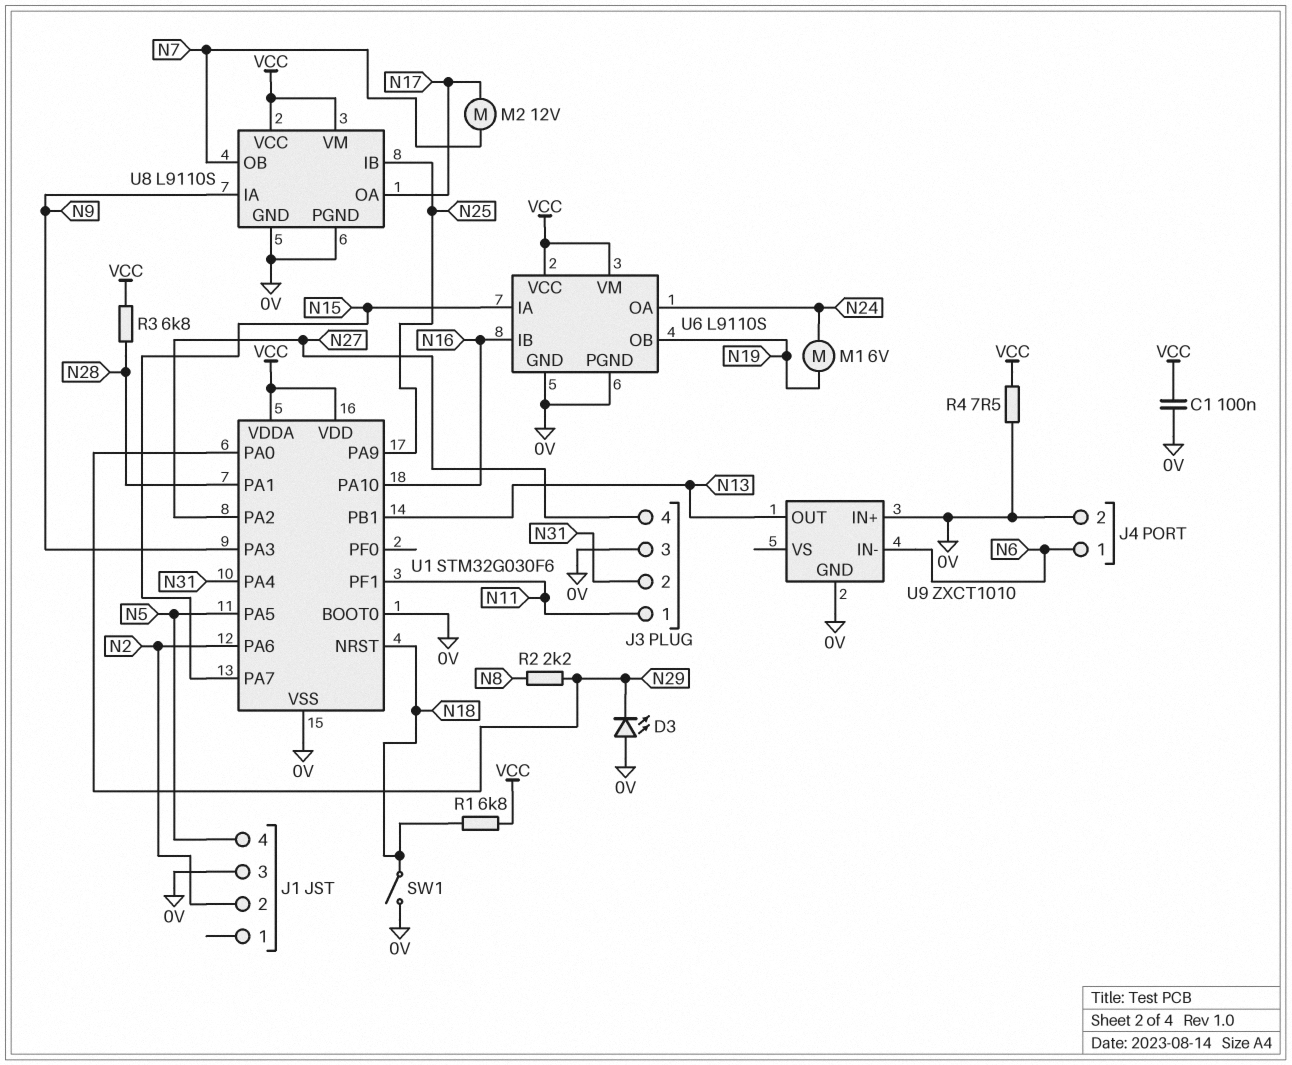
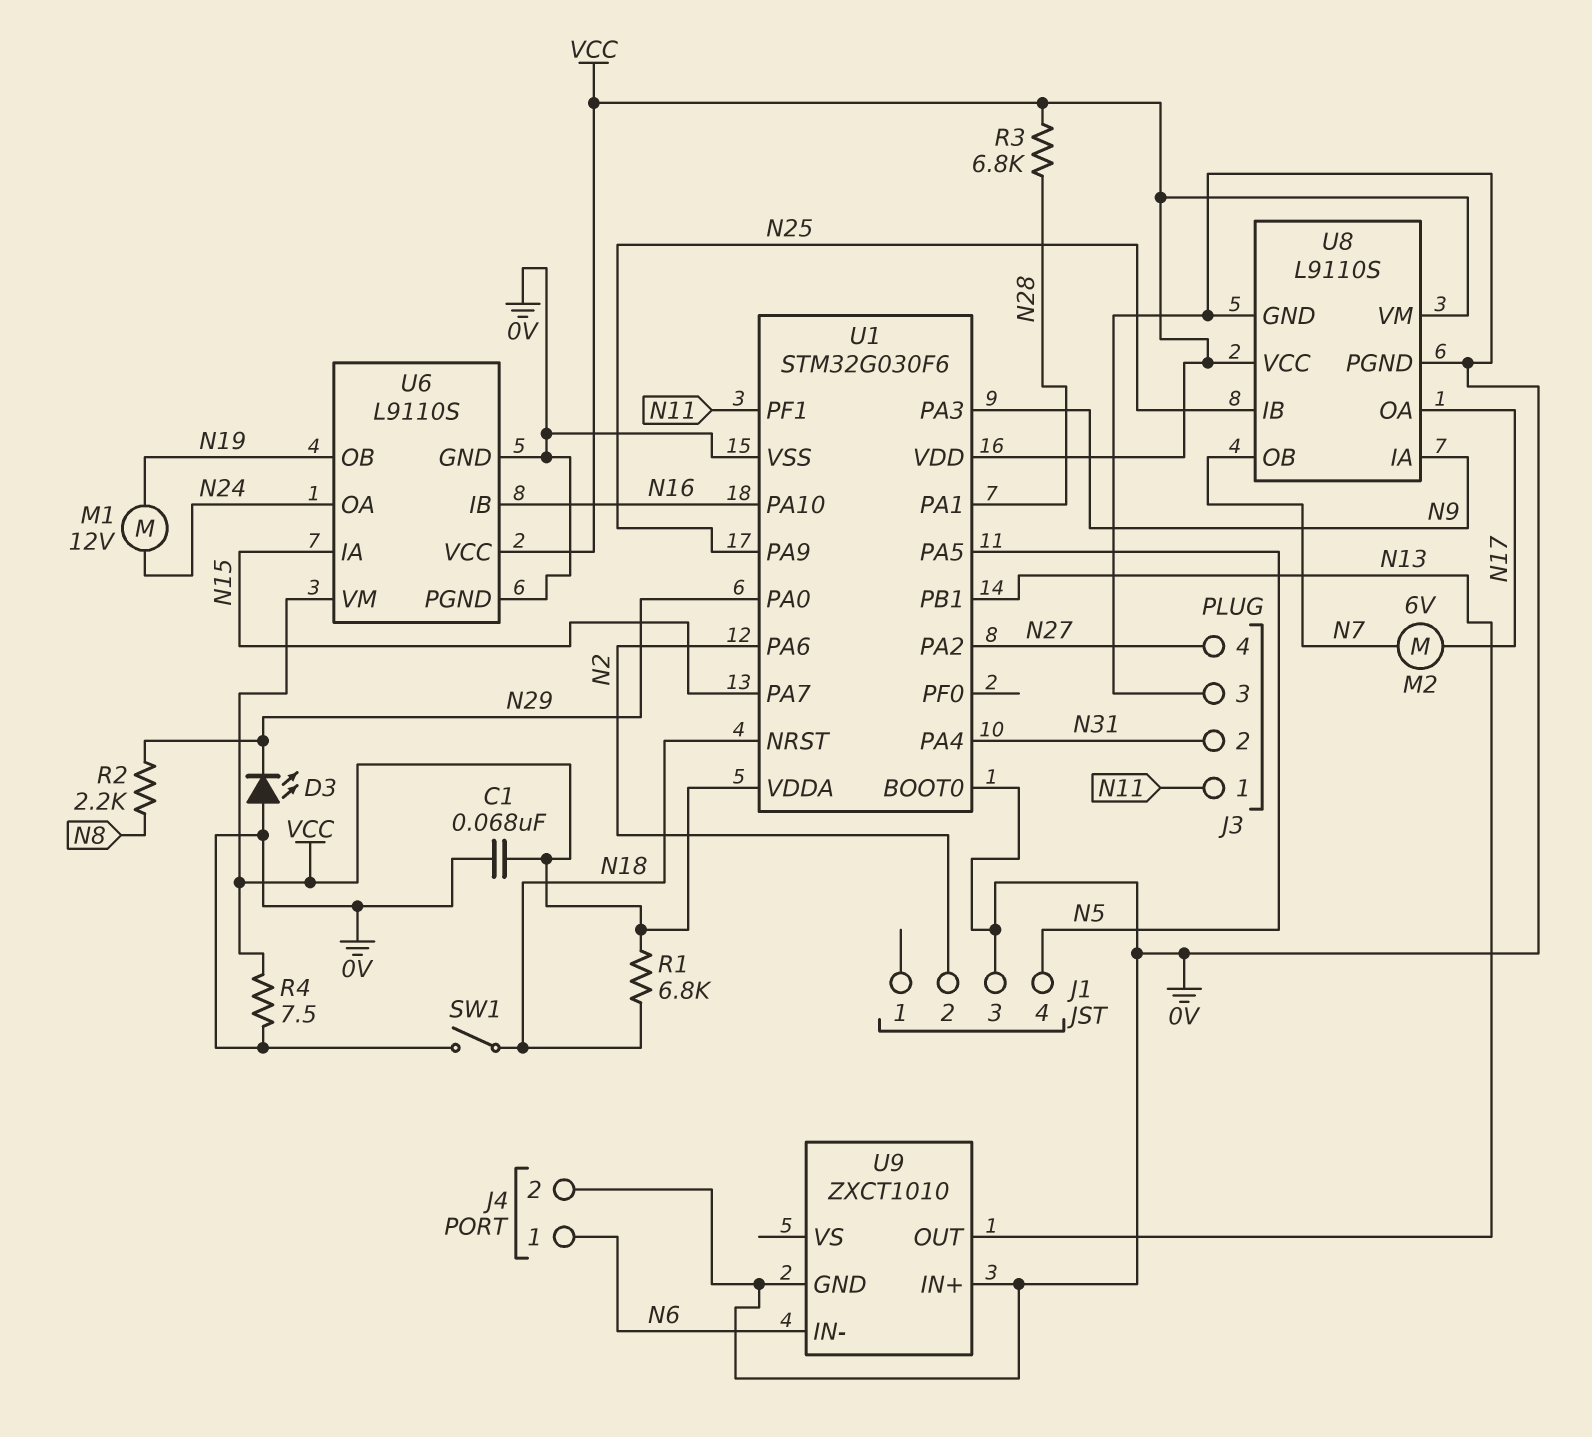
C1: 100nF (0V, VCC) -> 68nF (0V, VCC)
M1: motor 6V (N19, N24) -> motor 12V (N19, N24)
M2: motor 12V (N7, N17) -> motor 6V (N7, N17)

